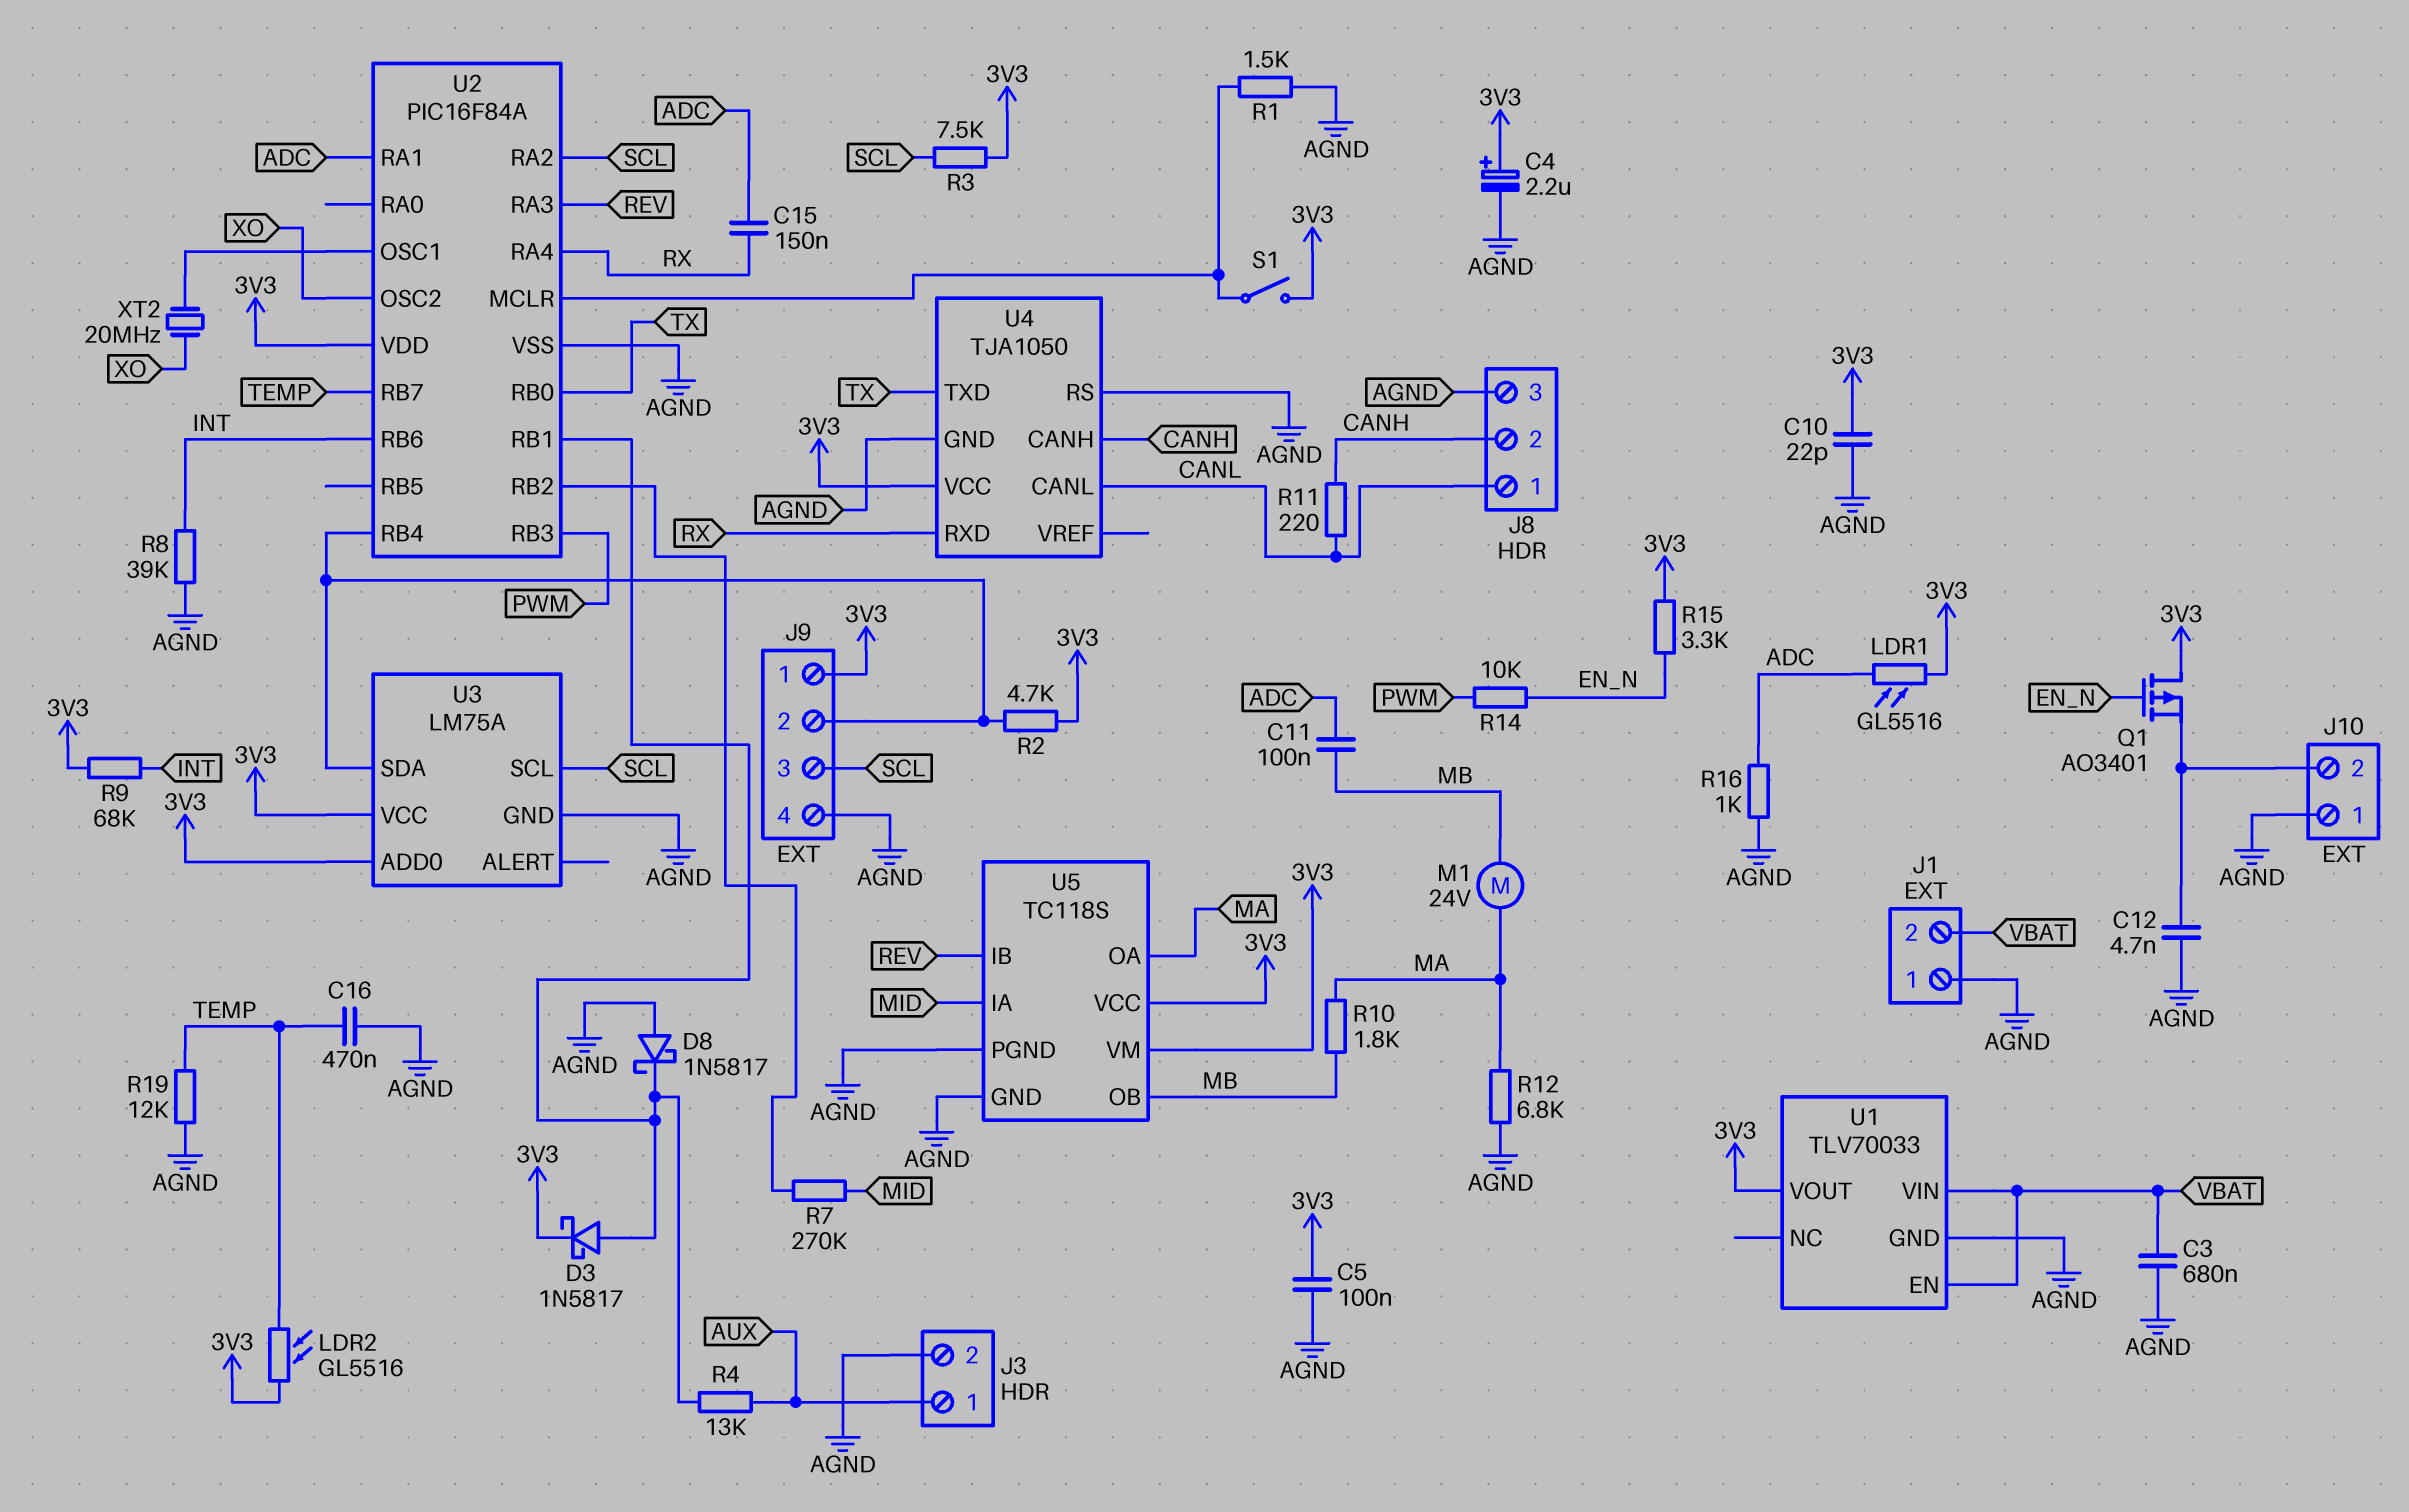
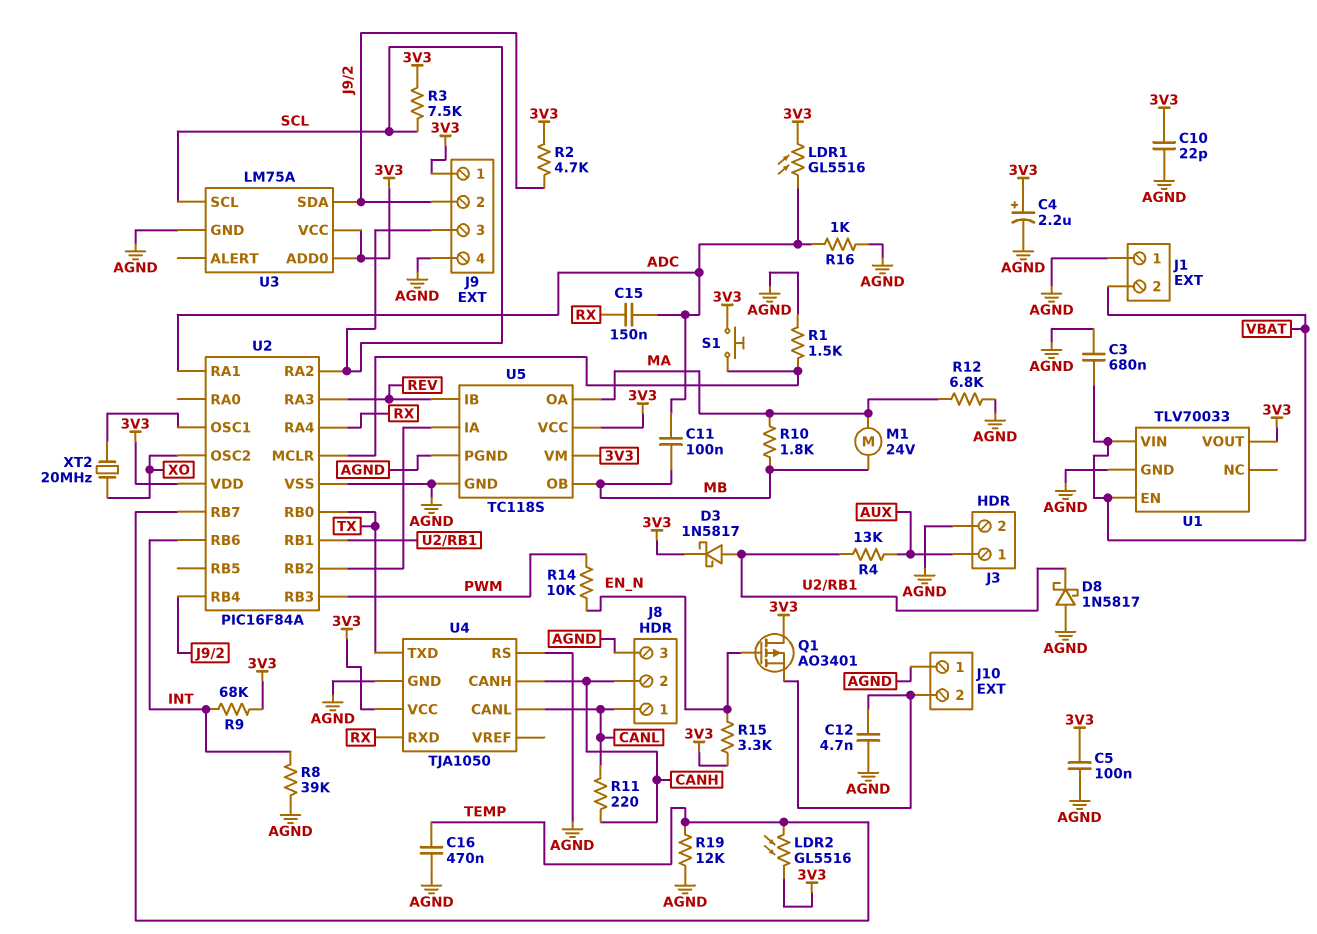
R7: 270k (MID, U2/RB2) -> none
S1: switch (3V3, U2/MCLR) -> button (3V3, U2/MCLR)
U5 pin IA: MID -> U2/RB2

